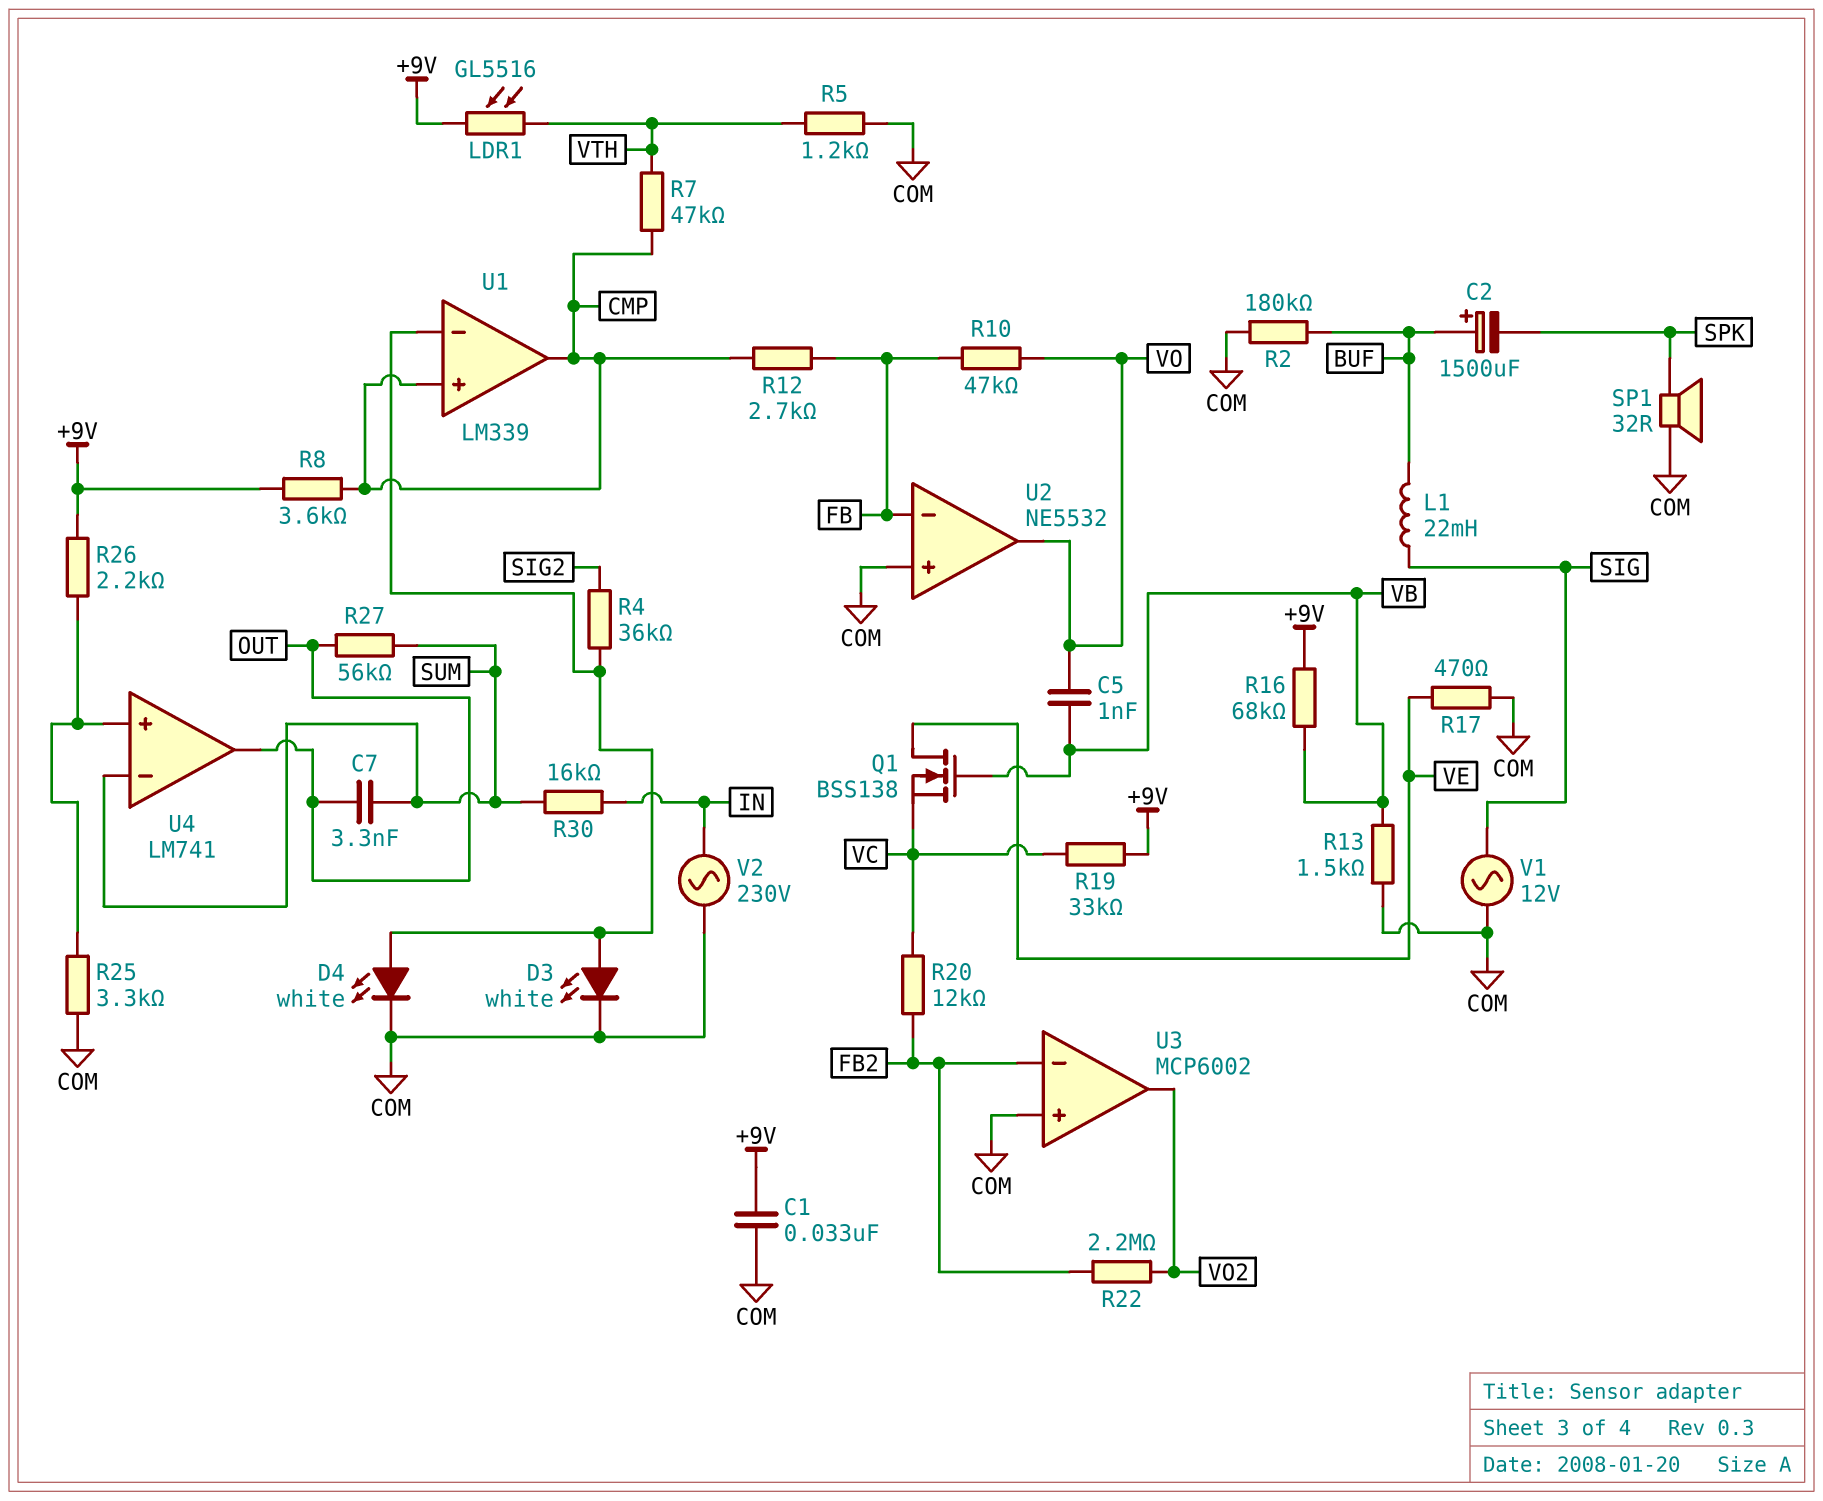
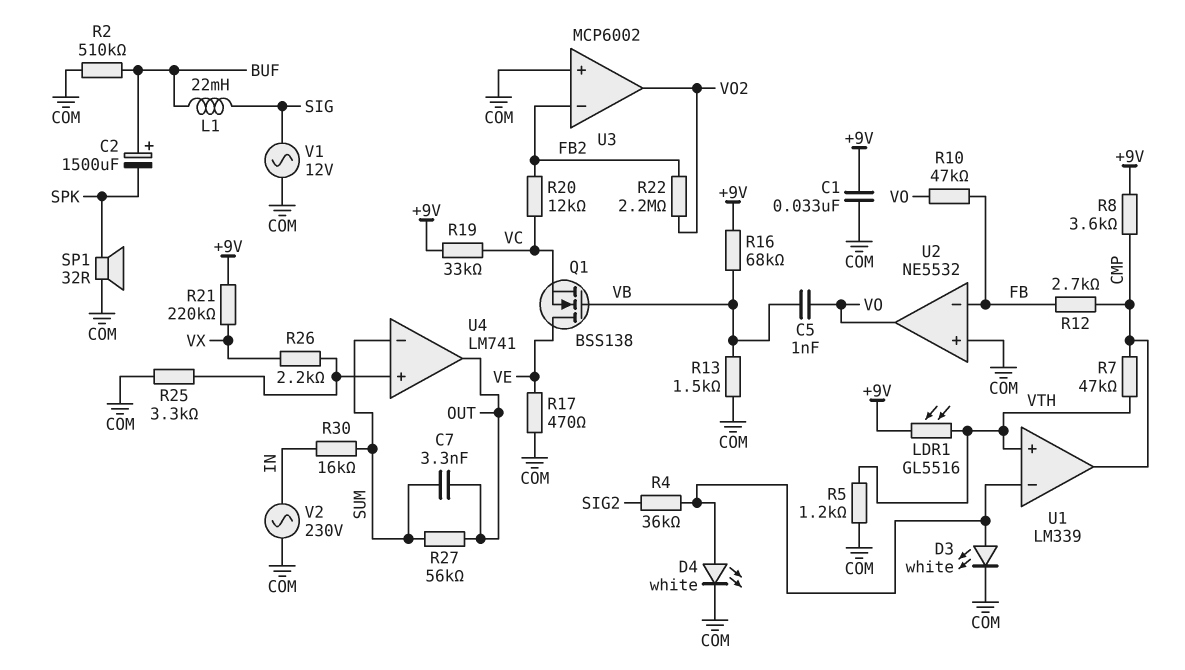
R2: 180k (BUF, COM) -> 510k (BUF, COM)
R21: none -> 220k (+9V, VX)
R26: 2.2k (+9V, U4/in+) -> 2.2k (U4/in+, VX)
U1 pin in+: CMP -> VTH

